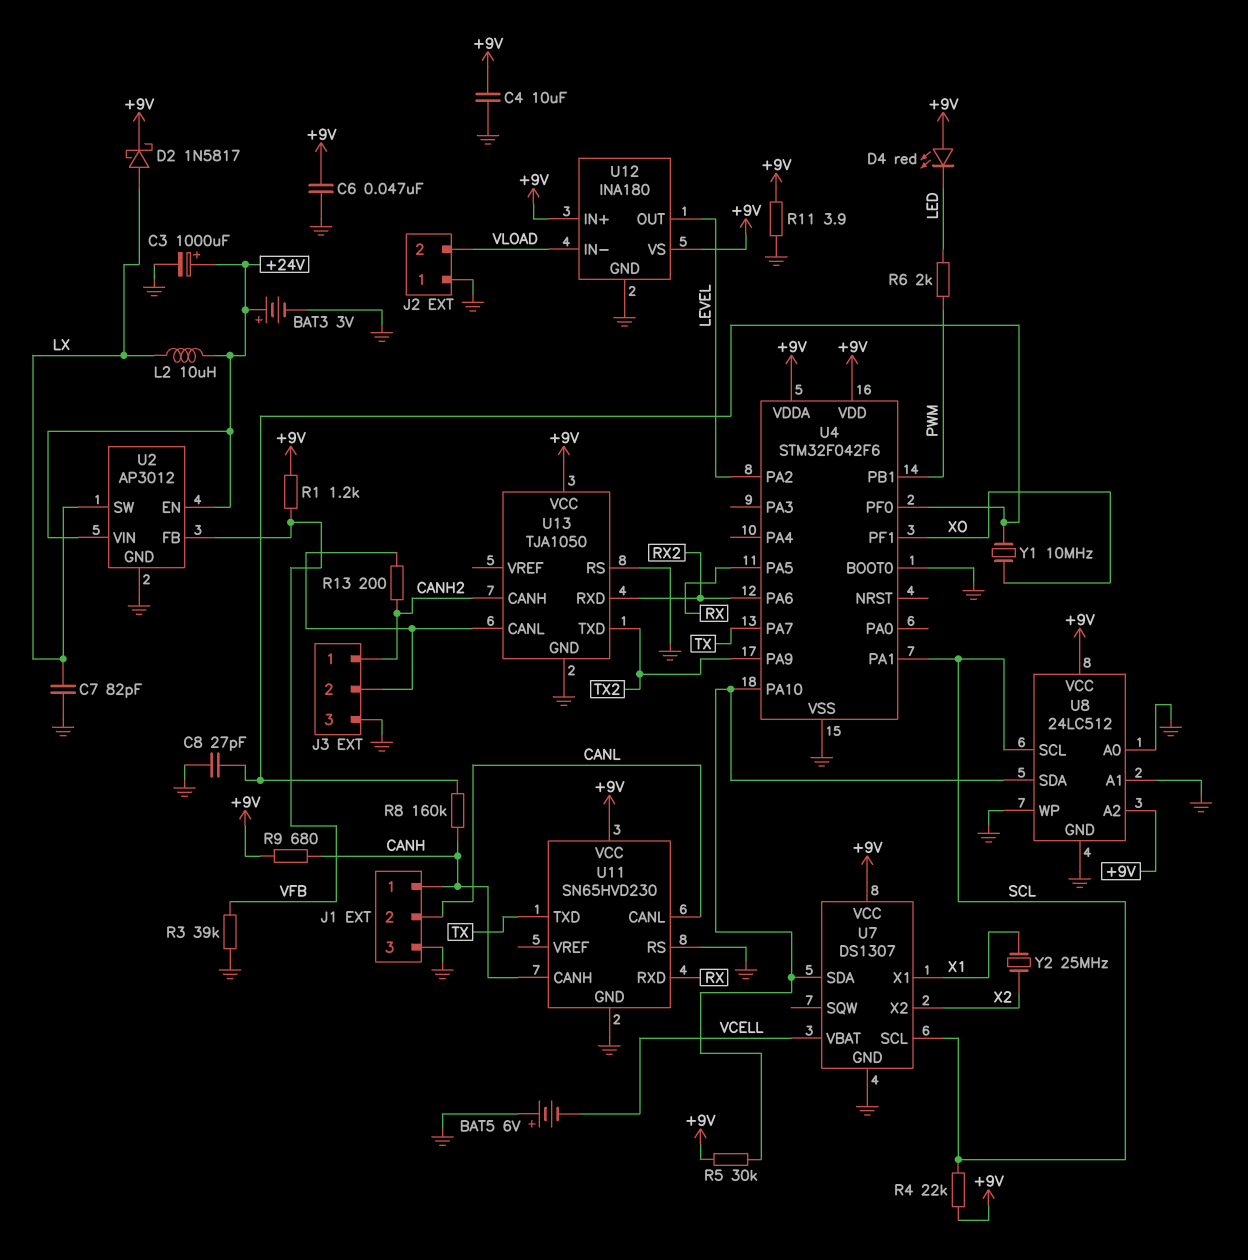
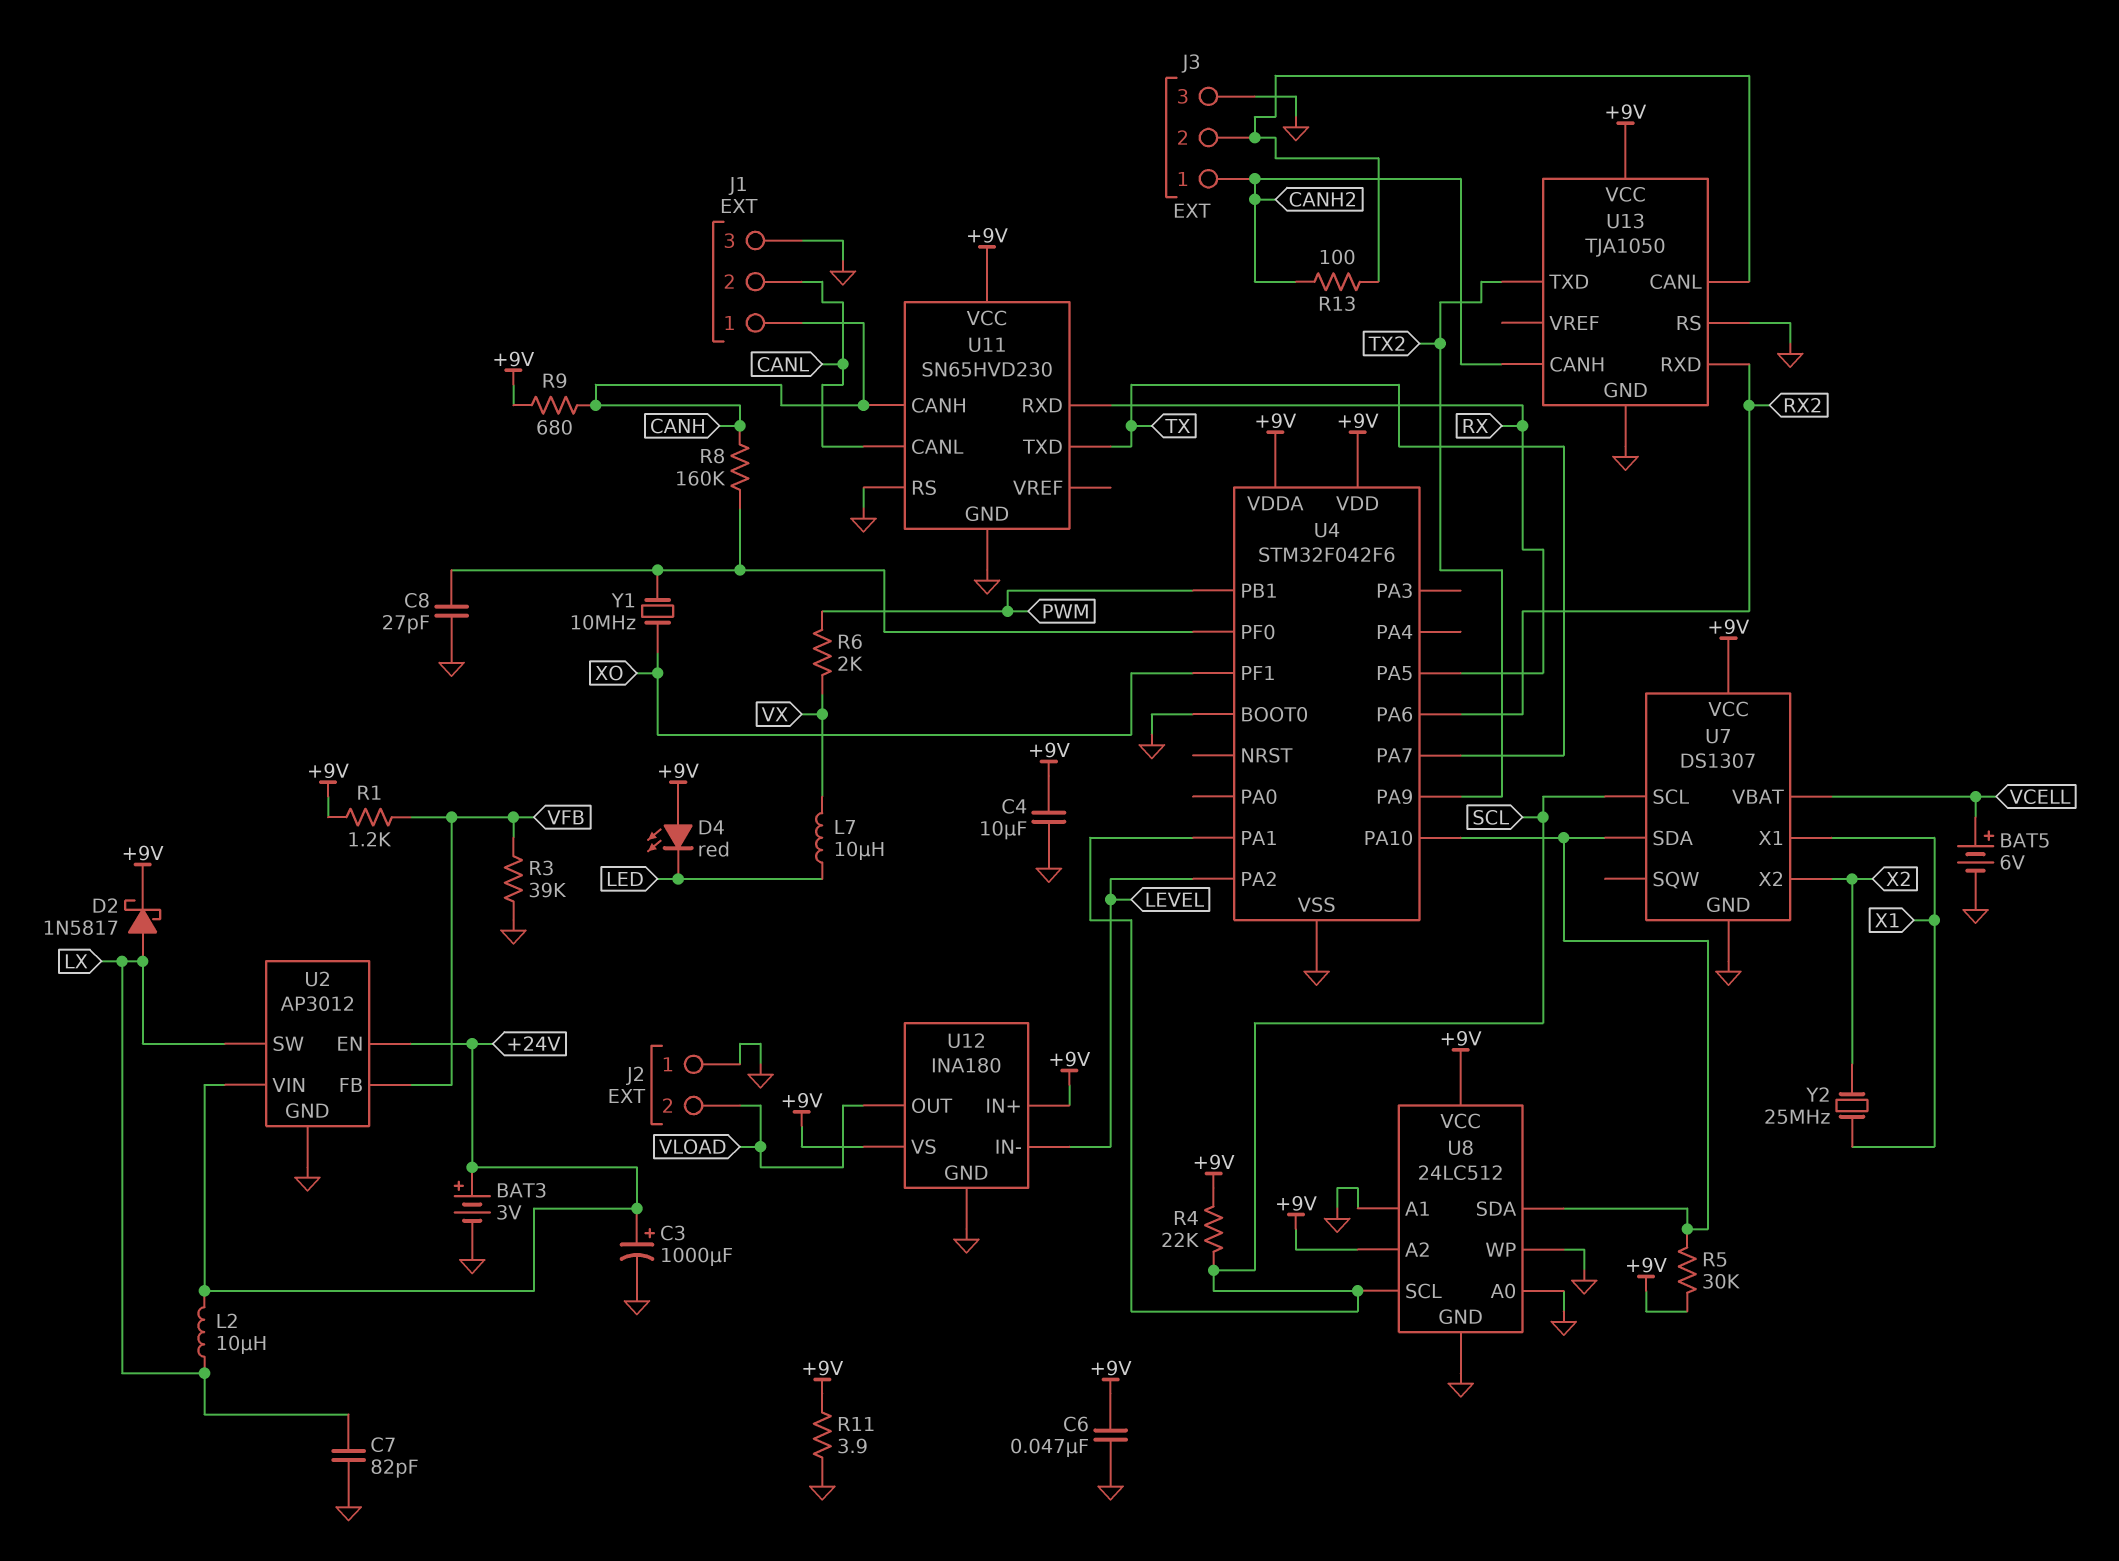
BAT5: 6V (plus GND, minus VCELL) -> 6V (plus VCELL, minus GND)
L7: none -> 10uH (LED, VX)
R6: 2k (LED, PWM) -> 2k (PWM, VX)
R13: 200 (CANH2, J3/2) -> 100 (CANH2, J3/2)
U12 pin IN-: VLOAD -> LEVEL
U12 pin OUT: LEVEL -> VLOAD

